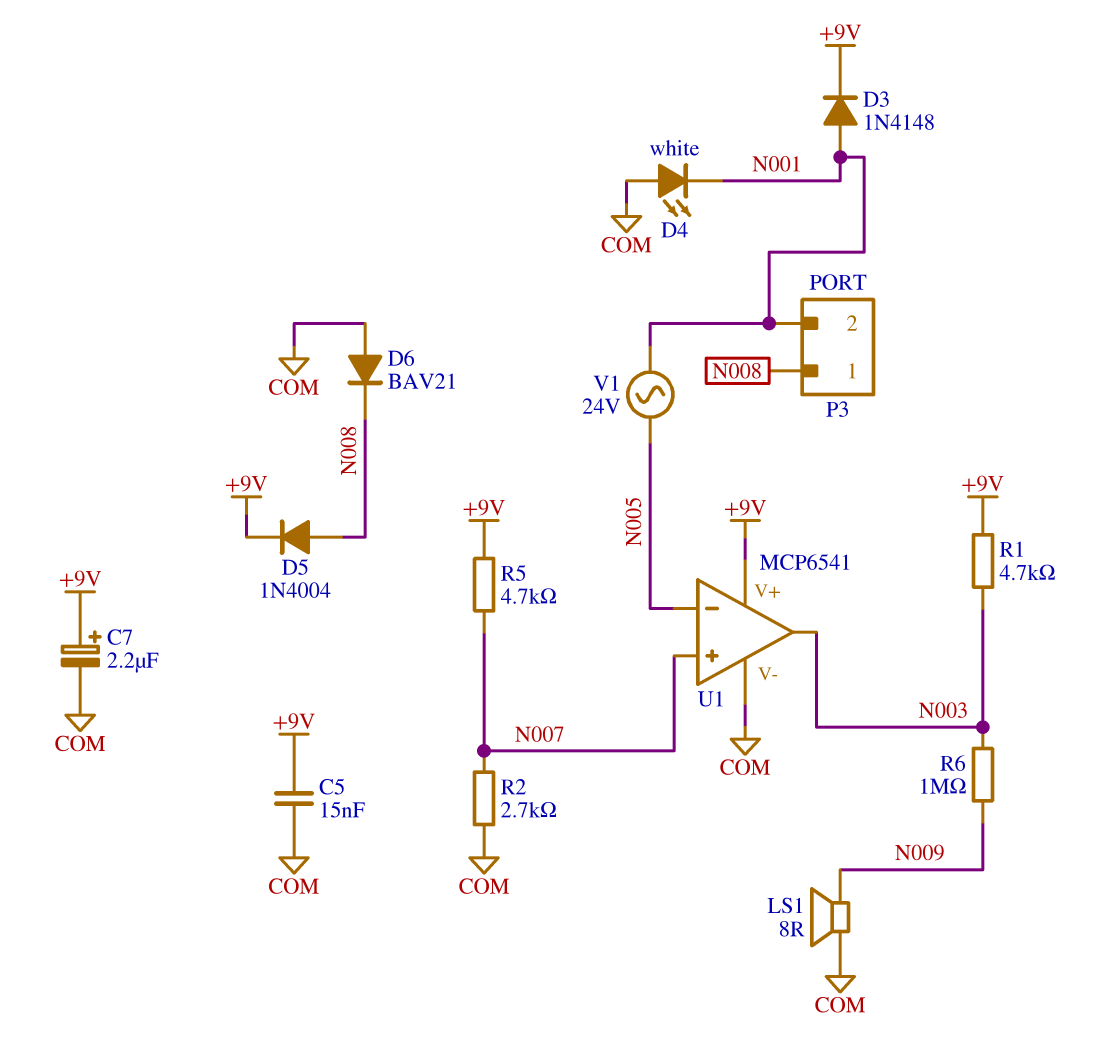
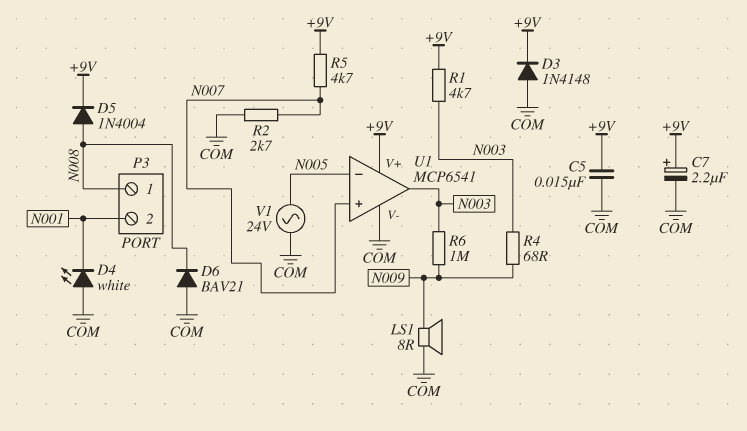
D3: diode 1N4148 (A N001, K +9V) -> diode 1N4148 (A COM, K +9V)
R4: none -> 68 (N003, N009)
V1: AC 24V (N001, N005) -> AC 24V (COM, N005)

